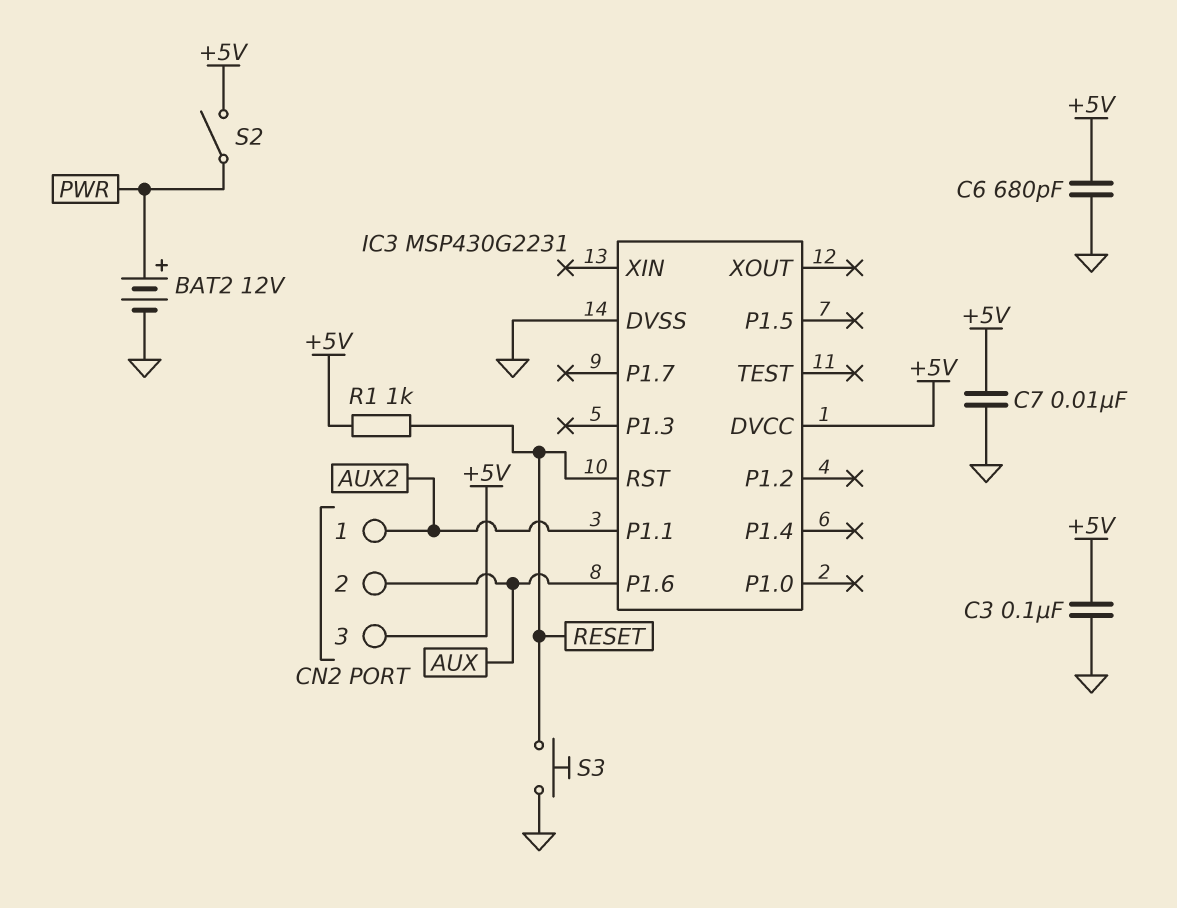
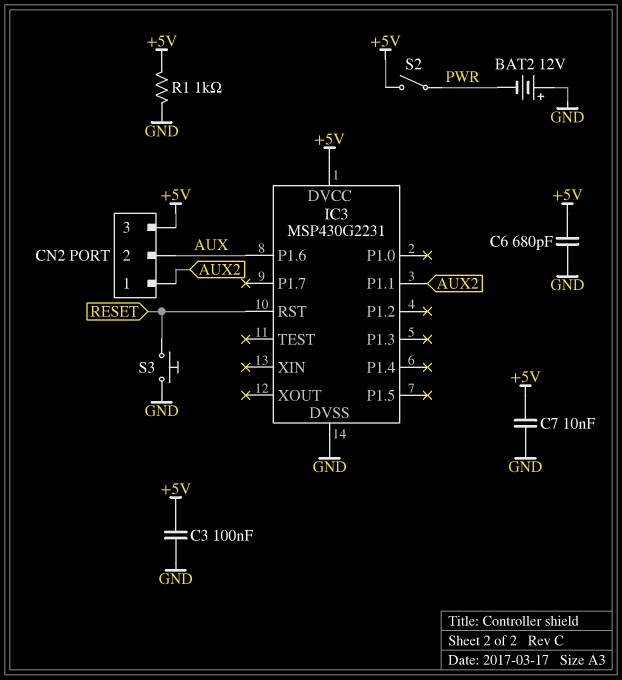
BAT2: 12V (plus PWR, minus GND) -> 12V (plus GND, minus PWR)
R1: 1k (+5V, RESET) -> 1k (+5V, GND)

